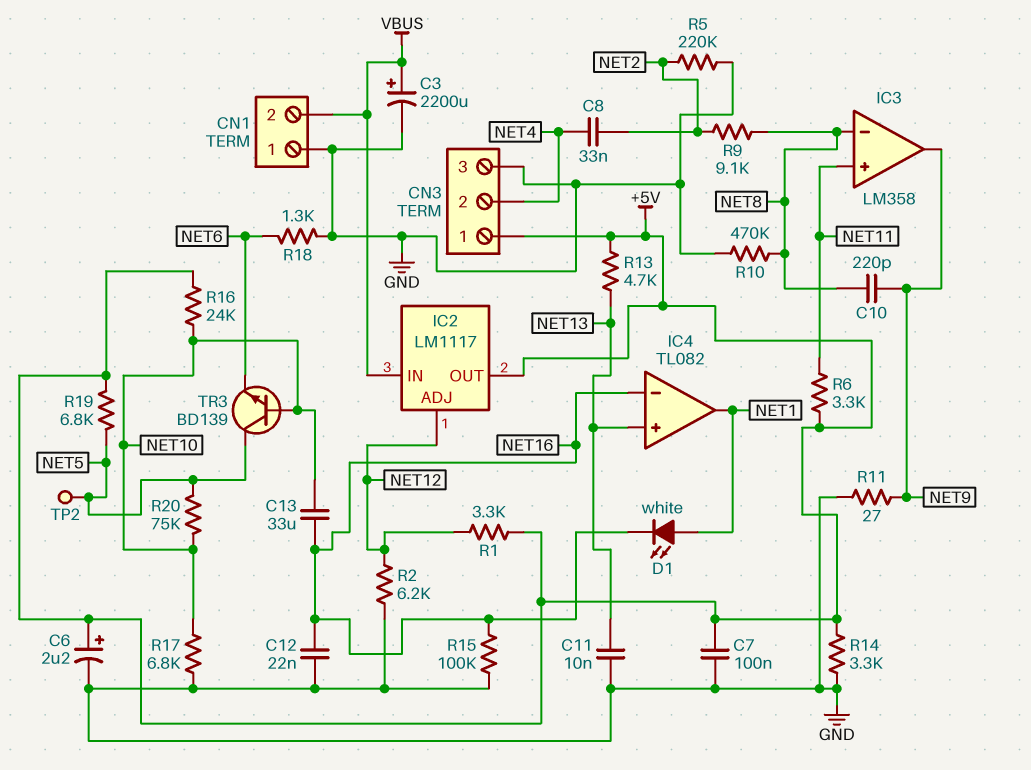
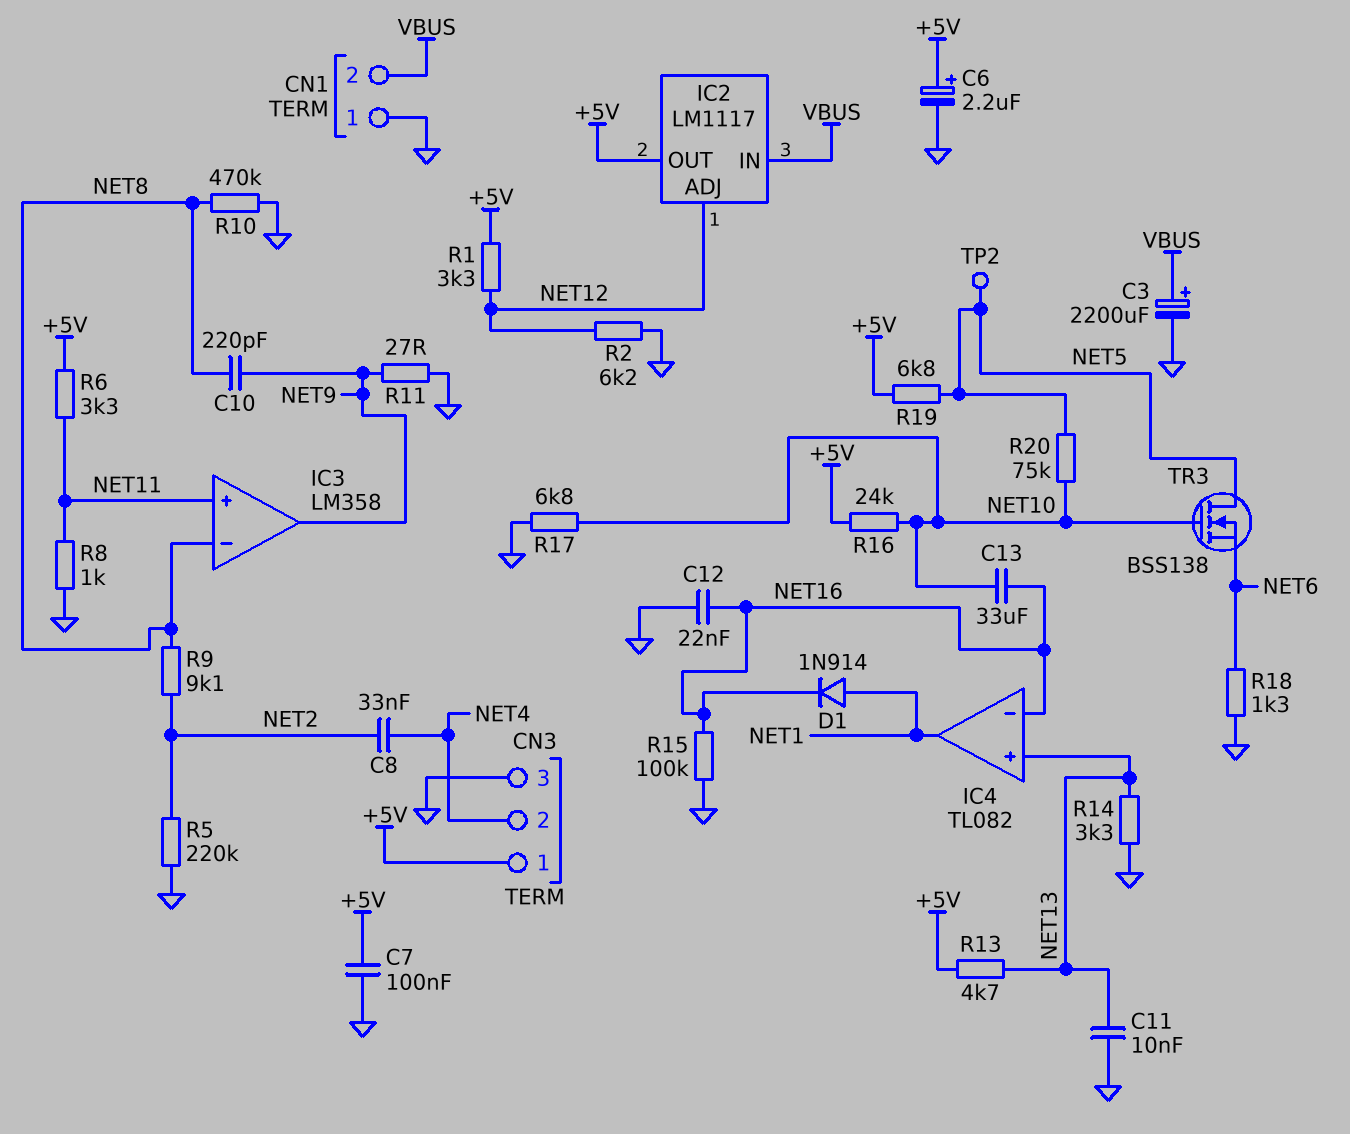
D1: LED white (A NET1, K NET16) -> diode 1N914 (A NET1, K NET16)
R8: none -> 1k (GND, NET11)
R14: 3.3k (+5V, GND) -> 3.3k (GND, NET13)
TR3: NPN BD139 (B NET10, C NET5, E NET6) -> NMOS BSS138 (G NET10, D NET5, S NET6)

